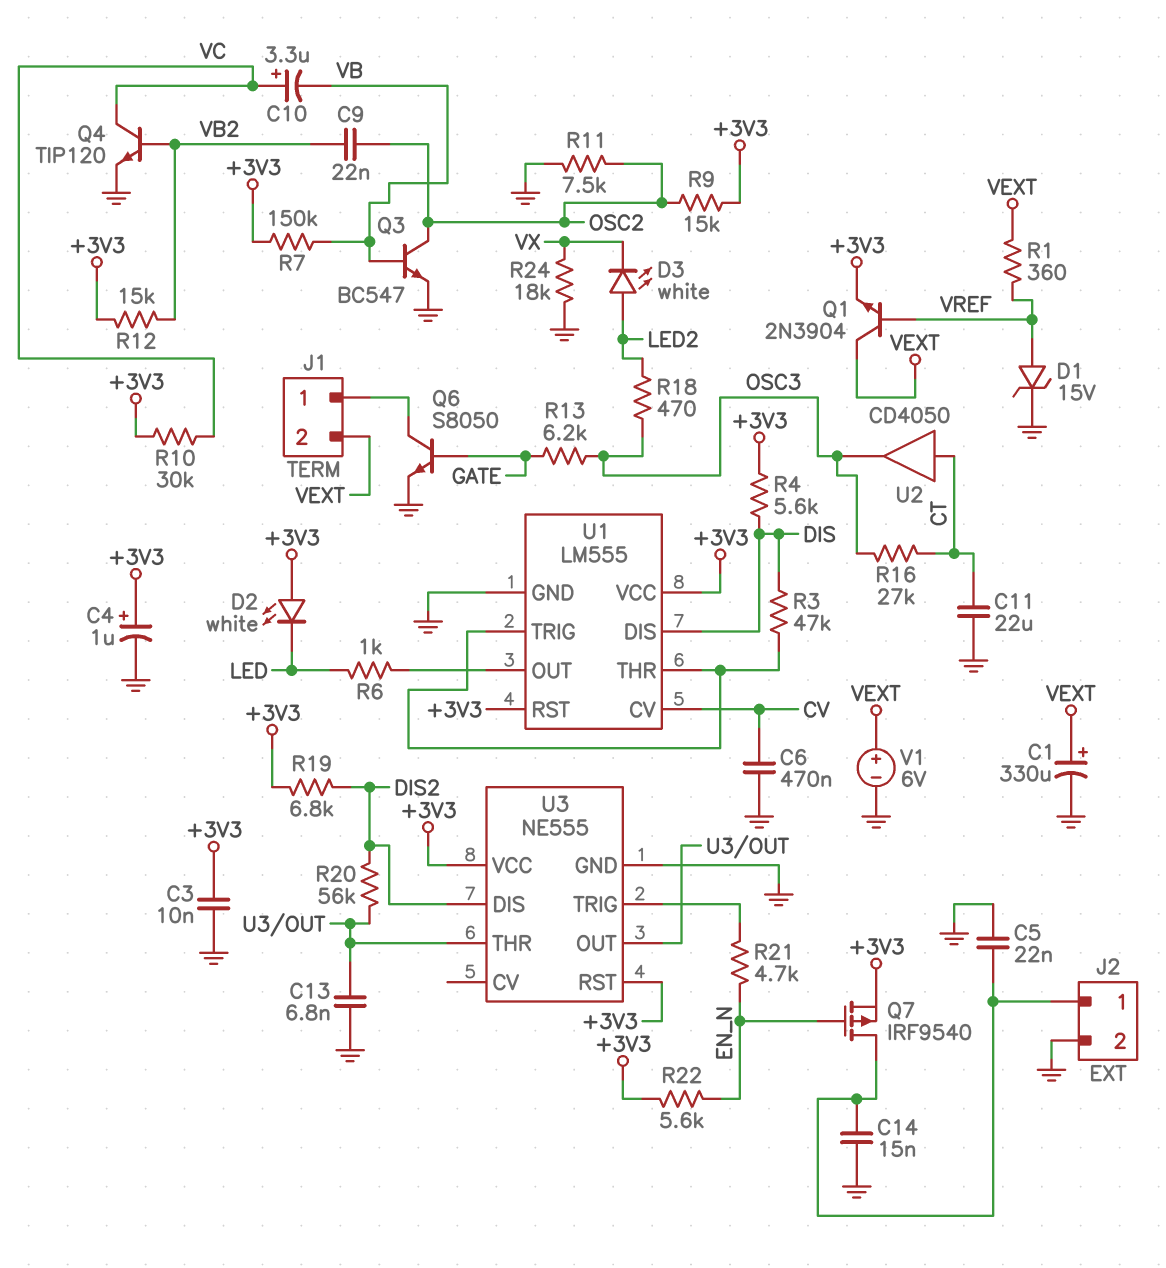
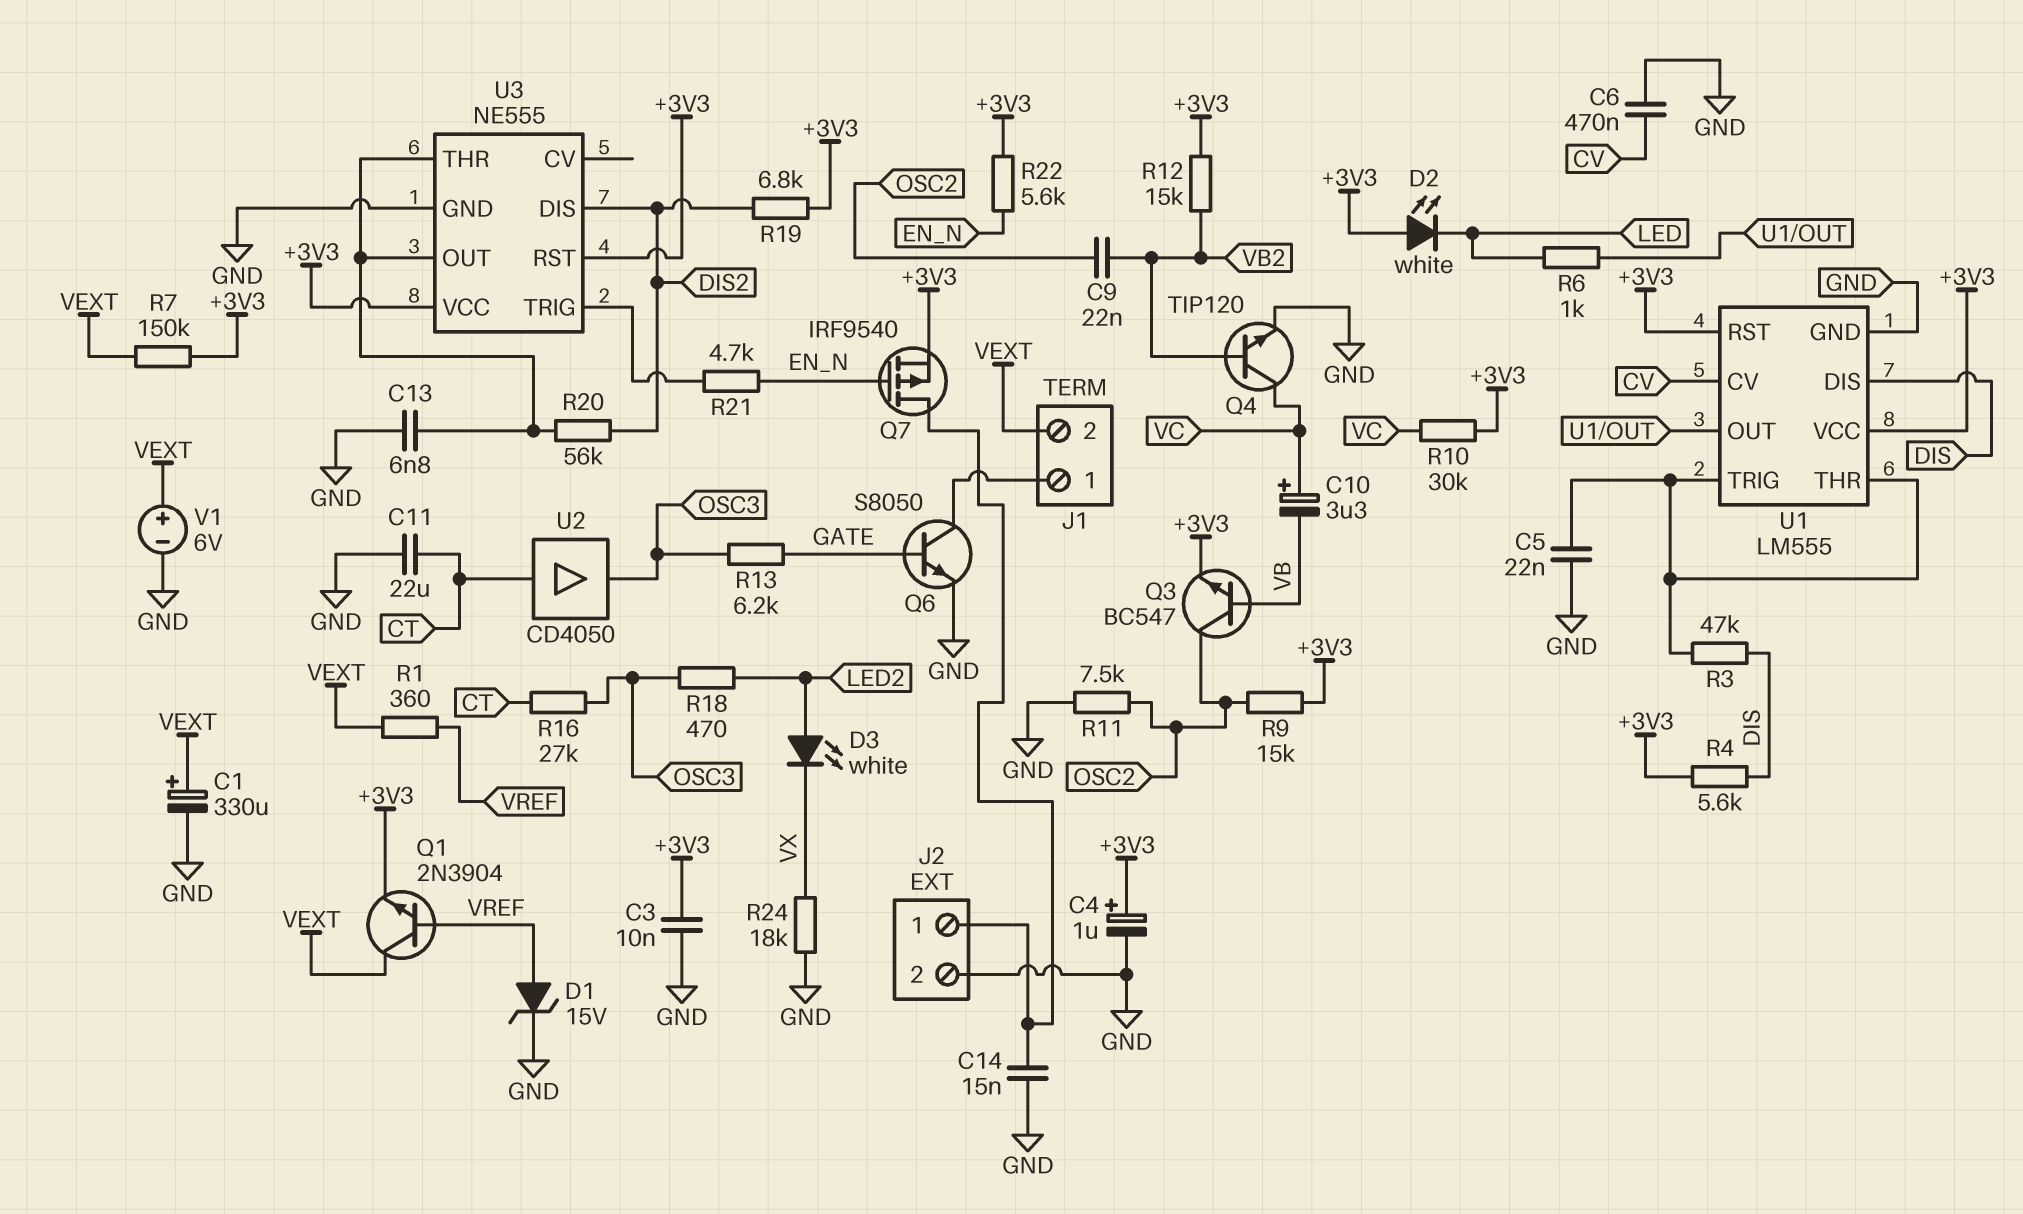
C5: 22nF (GND, J2/1) -> 22nF (GND, U1/THR)
Q3: NPN BC547 (B VB, C OSC2, E GND) -> NPN BC547 (B VB, C OSC2, E +3V3)
R7: 150k (+3V3, VB) -> 150k (+3V3, VEXT)

